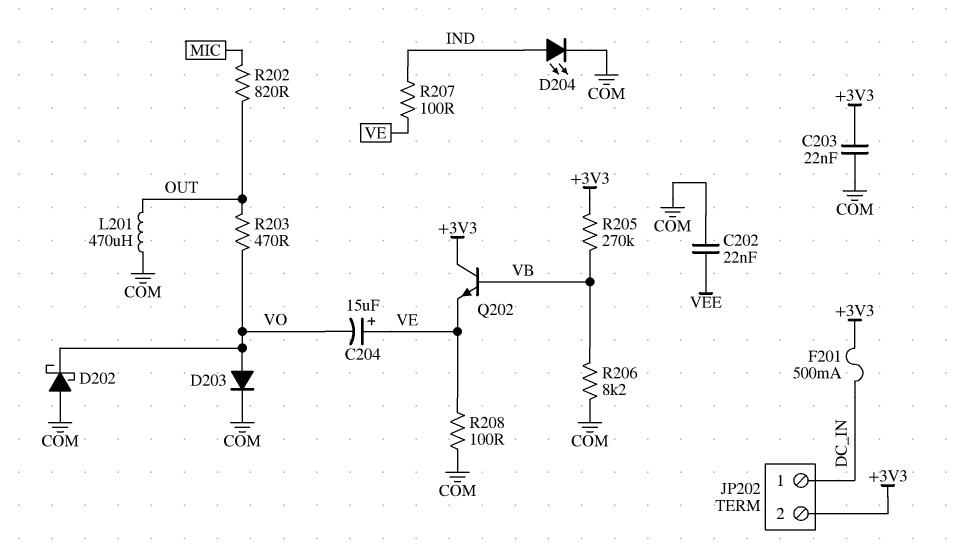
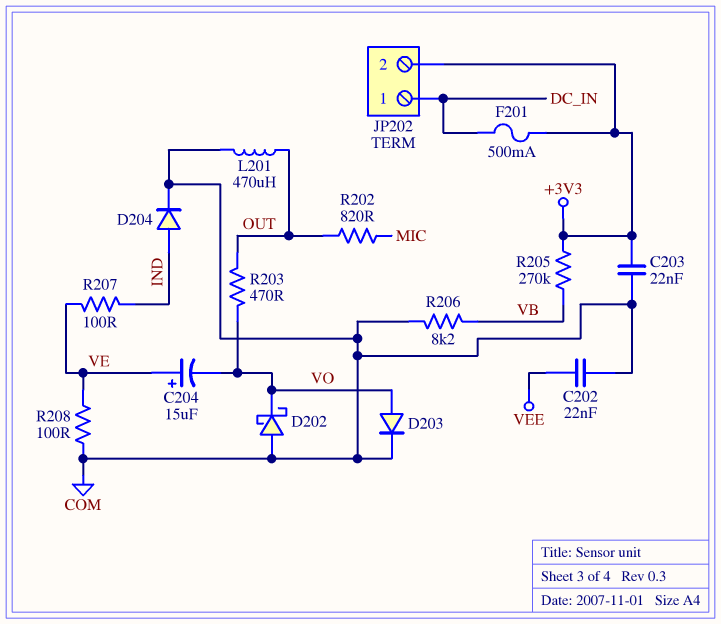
D204: LED (A IND, K COM) -> diode (A IND, K COM)
Q202: NPN (B VB, C +3V3, E VE) -> none

